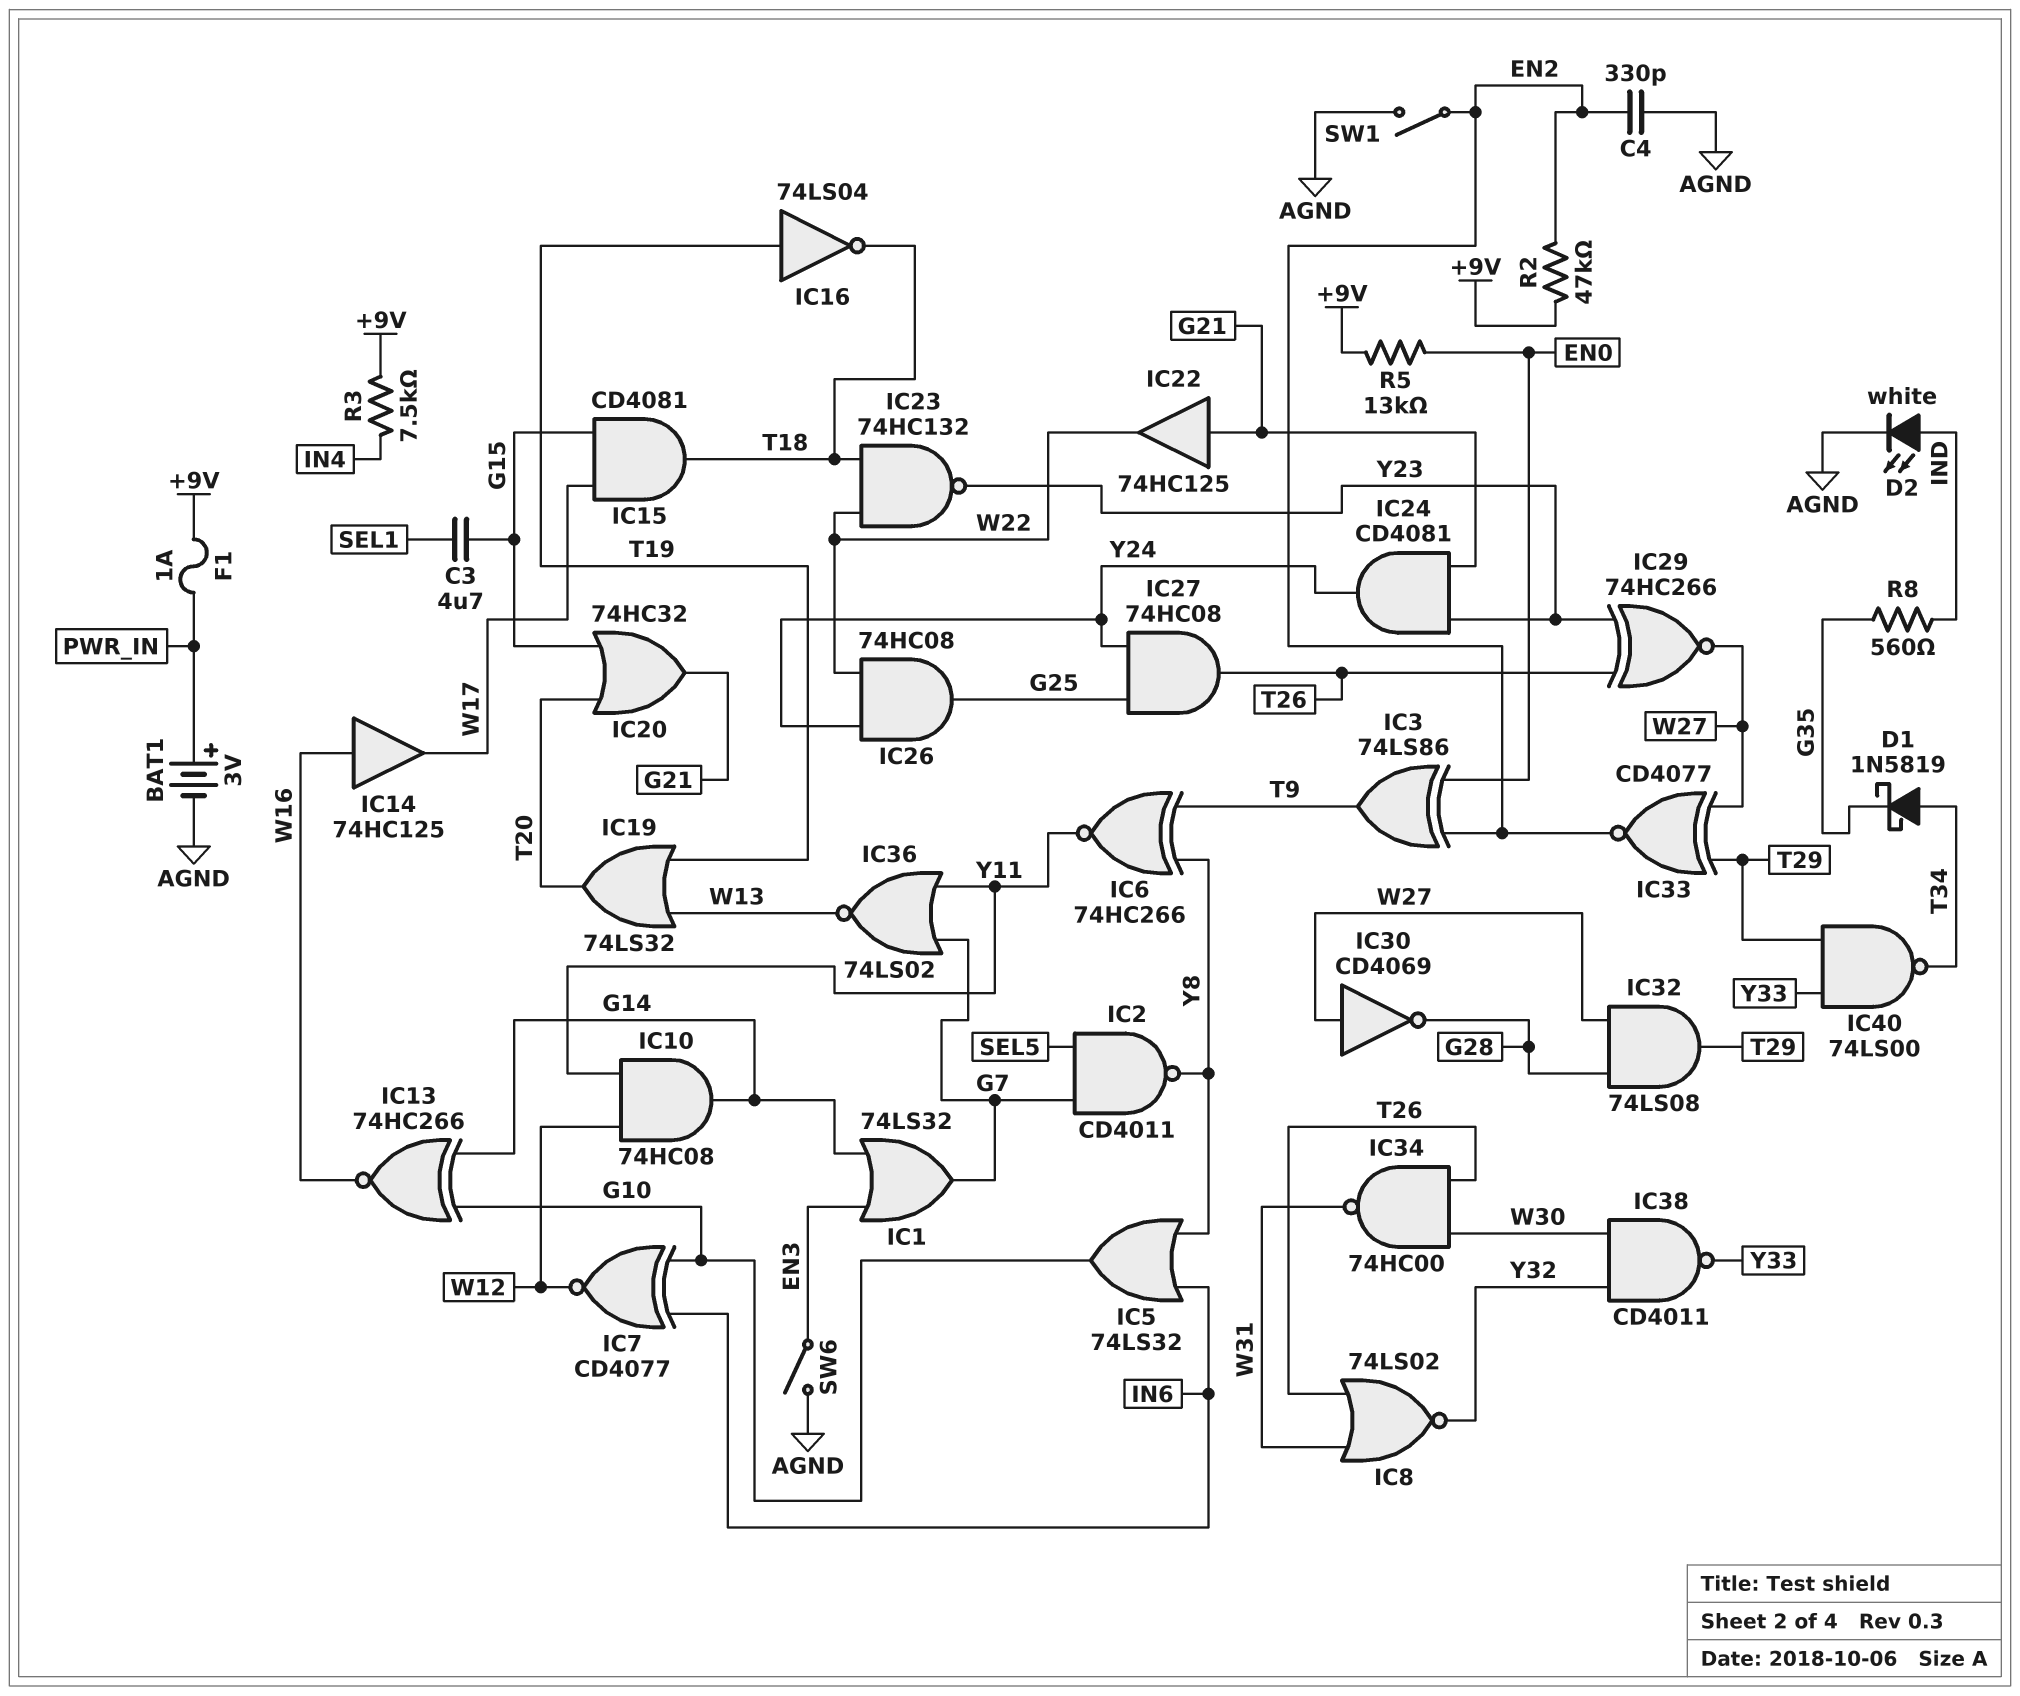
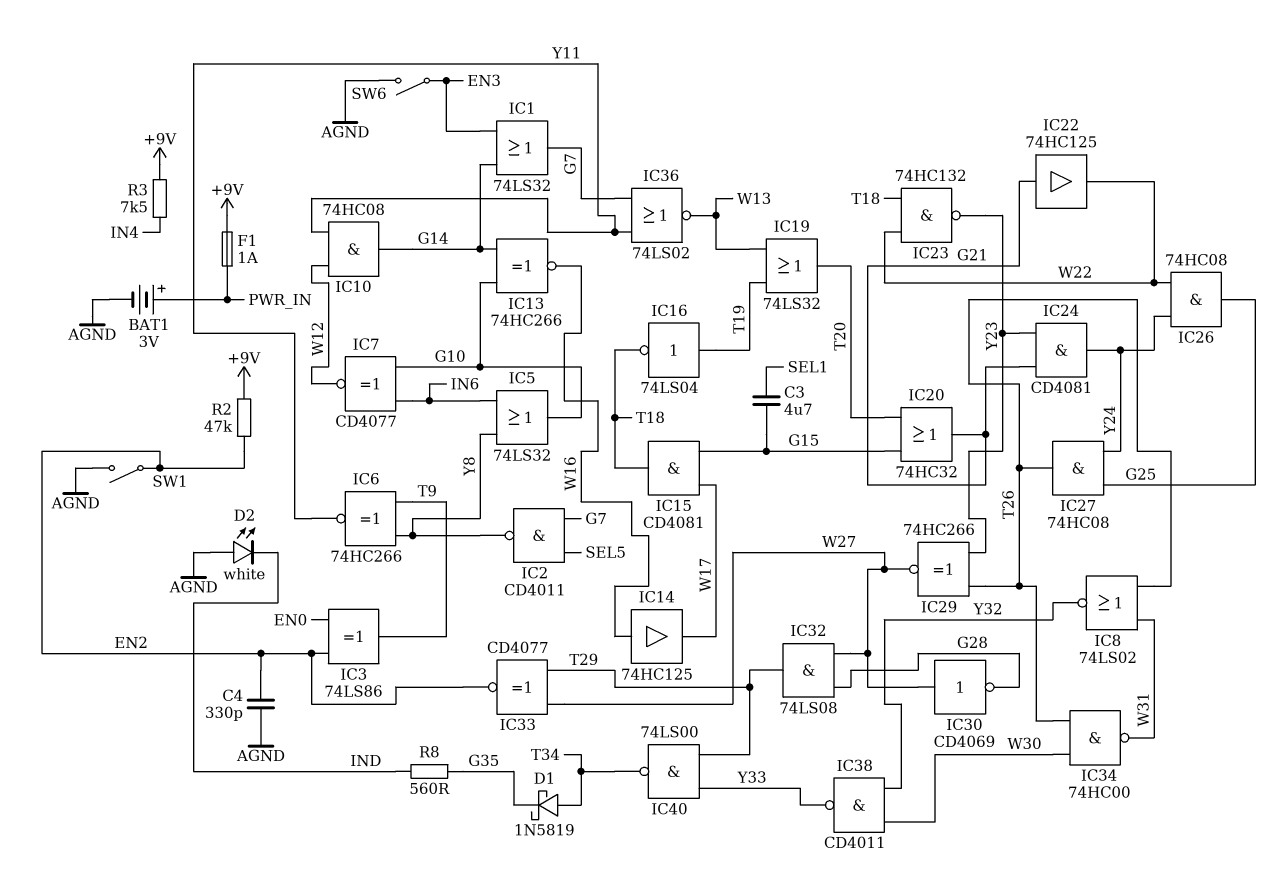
D2: LED white (A IND, K AGND) -> LED white (A AGND, K IND)
R5: 13k (+9V, EN0) -> none

